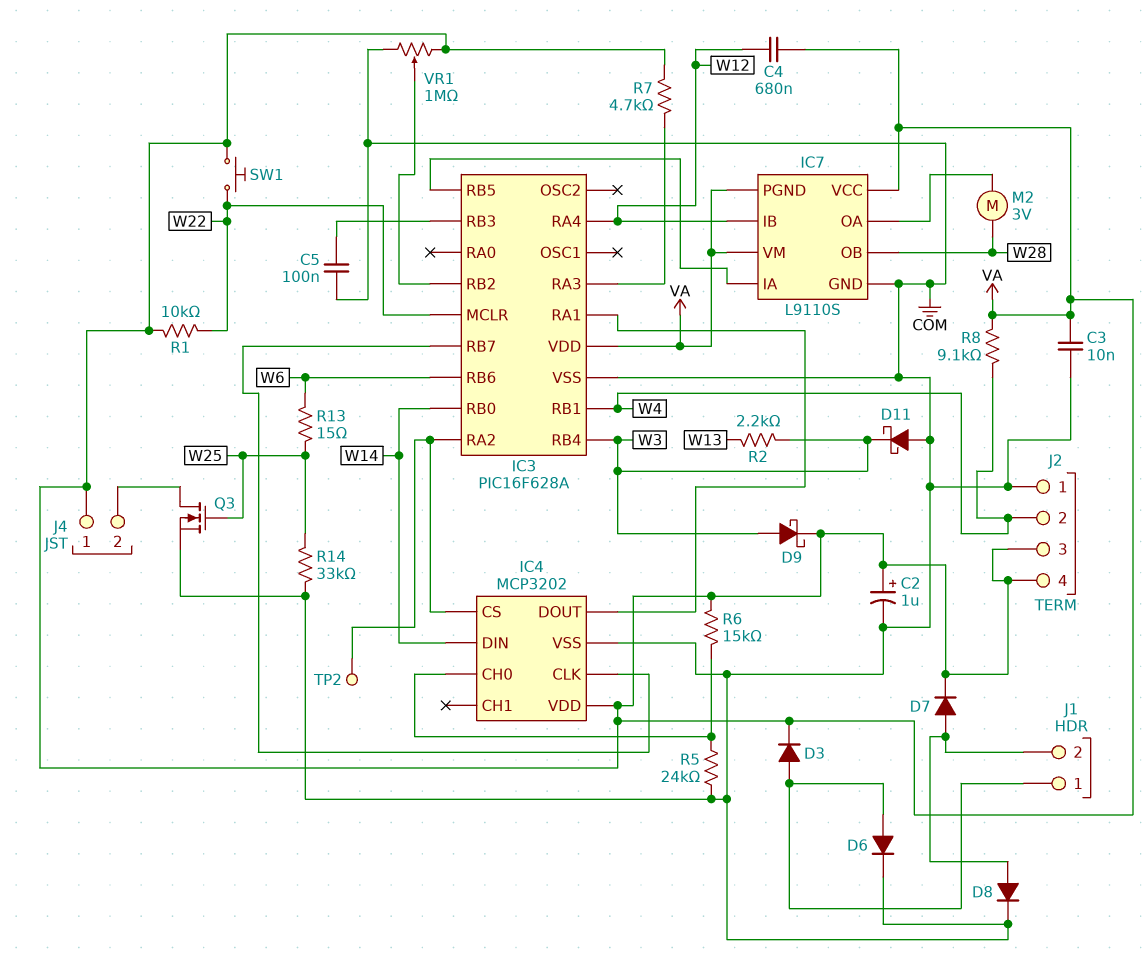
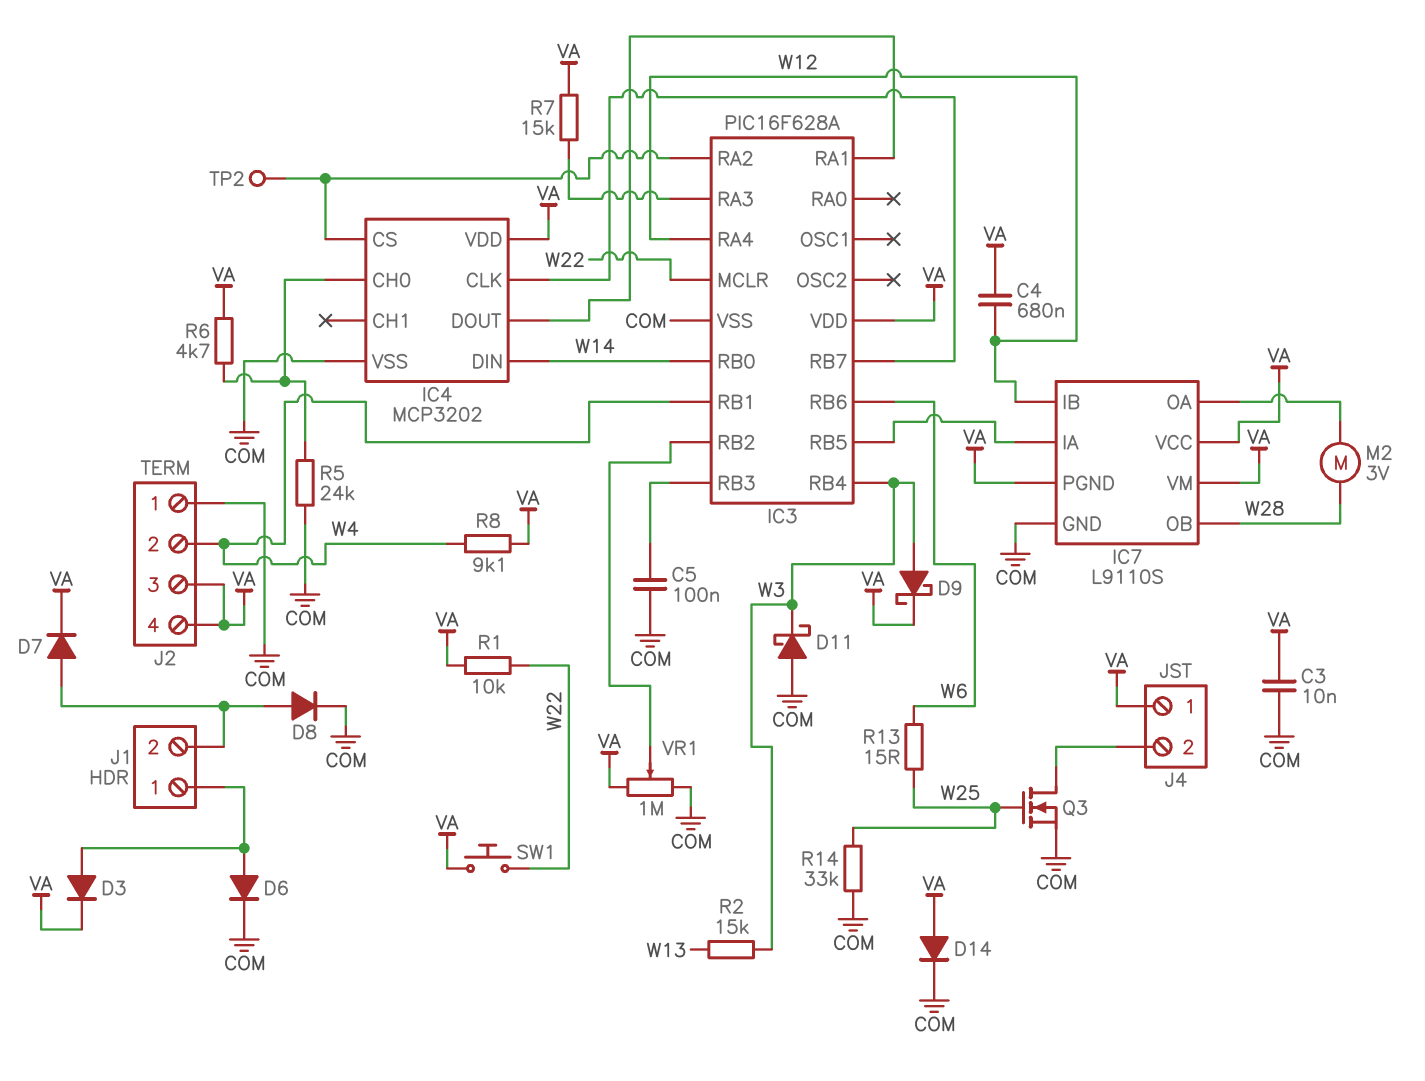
C2: 1uF (plus VA, minus COM) -> none
D14: none -> diode (A VA, K COM)
R2: 2.2k (W3, W13) -> 15k (W3, W13)
R6: 15k (IC4/CH0, VA) -> 4.7k (IC4/CH0, VA)
R7: 4.7k (IC3/RA3, VA) -> 15k (IC3/RA3, VA)

